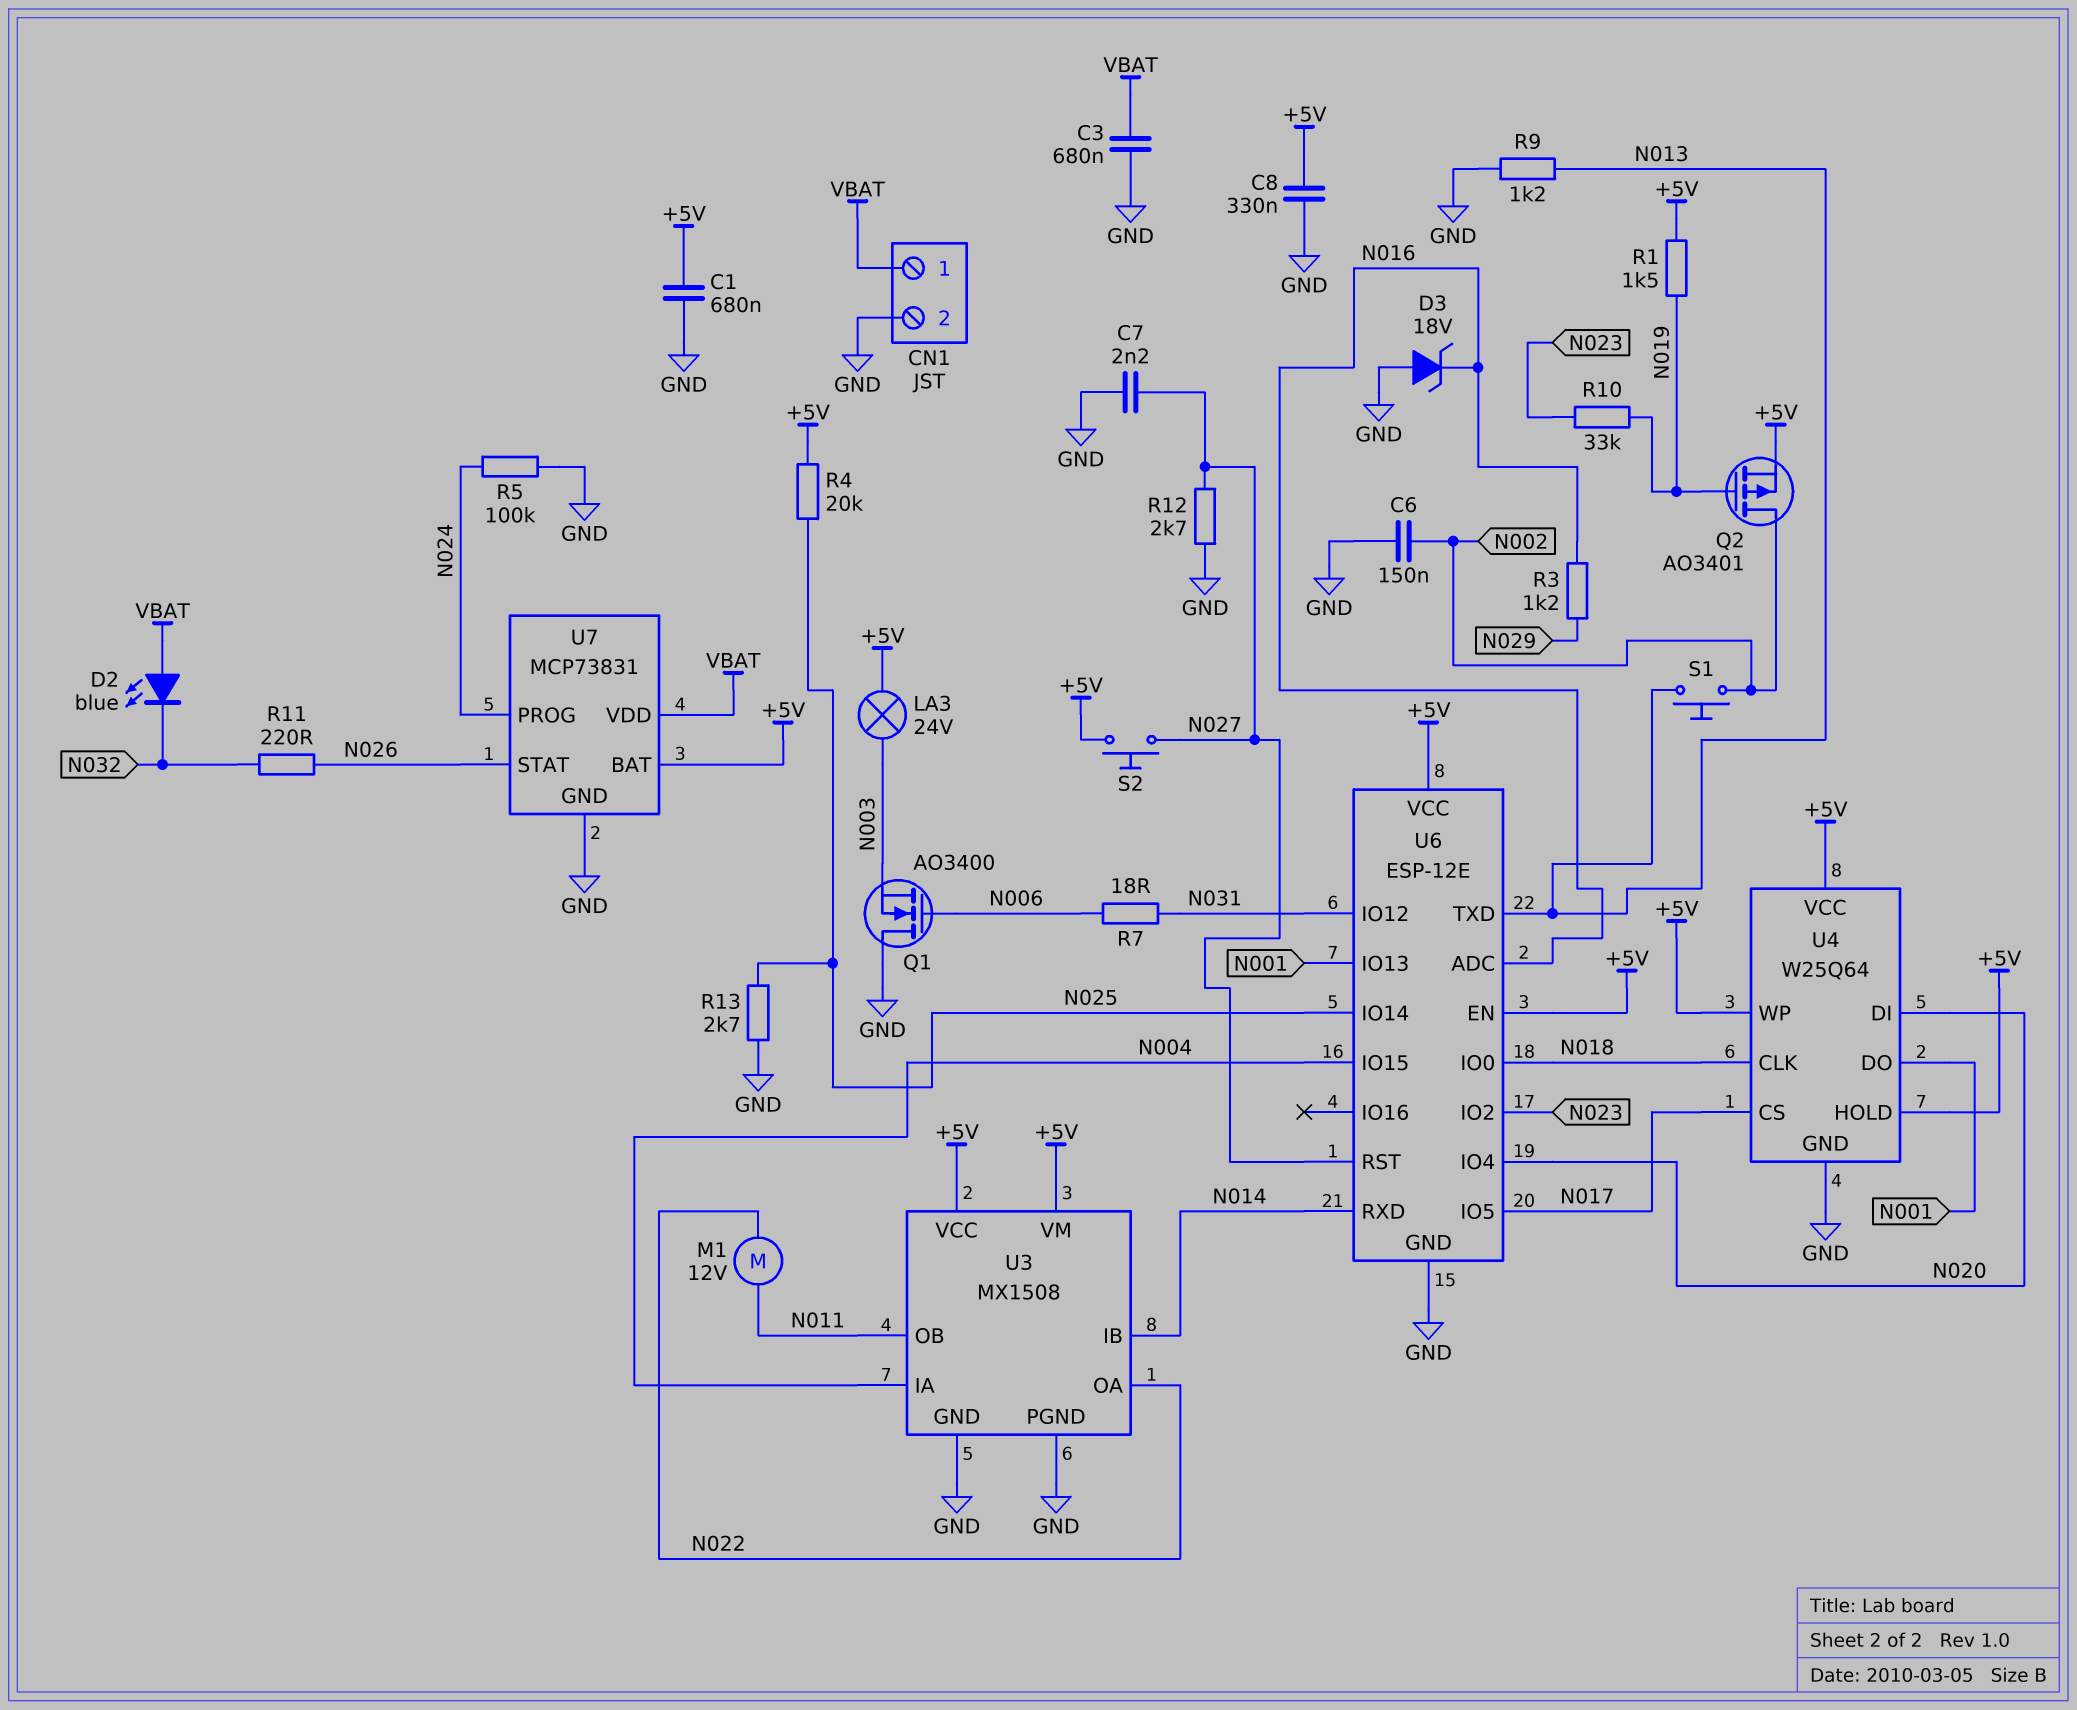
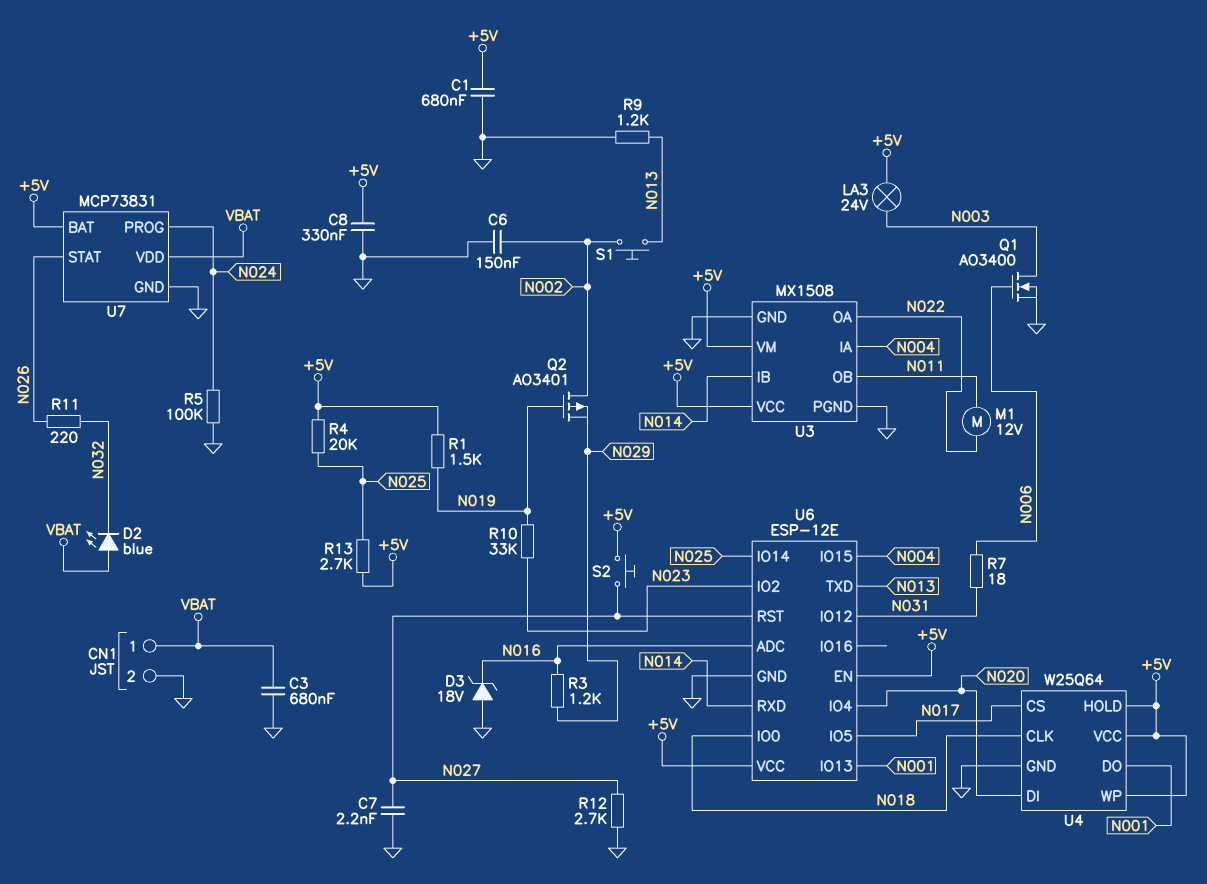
Q1: NMOS AO3400 (G N006, D GND, S N003) -> NMOS AO3400 (G N006, D N003, S GND)
Q2: PMOS AO3401 (G N019, D N002, S +5V) -> PMOS AO3401 (G N019, D N002, S N029)
R13: 2.7k (GND, N025) -> 2.7k (+5V, N025)

